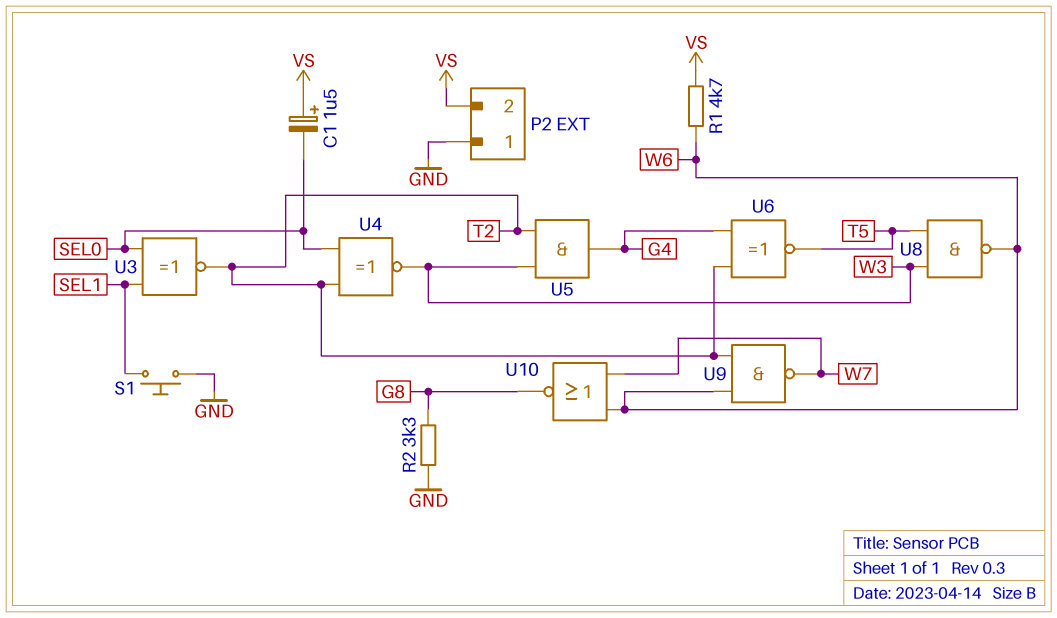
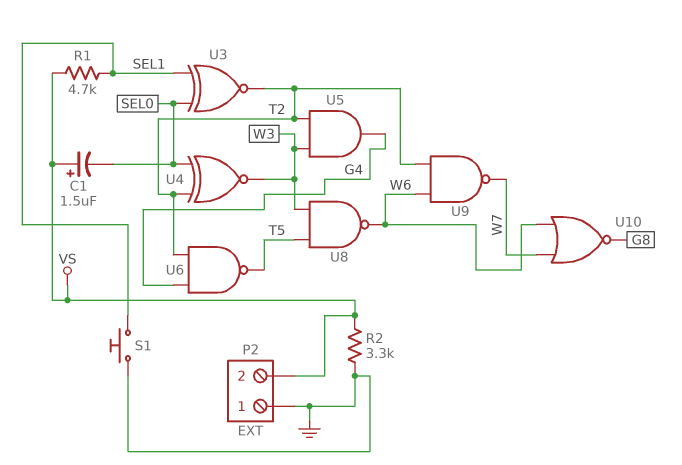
R1: 4.7k (VS, W6) -> 4.7k (SEL1, VS)
R2: 3.3k (G8, GND) -> 3.3k (GND, VS)
U6: XNOR (in G4, in T2, out T5) -> NAND (in G4, in T2, out T5)

